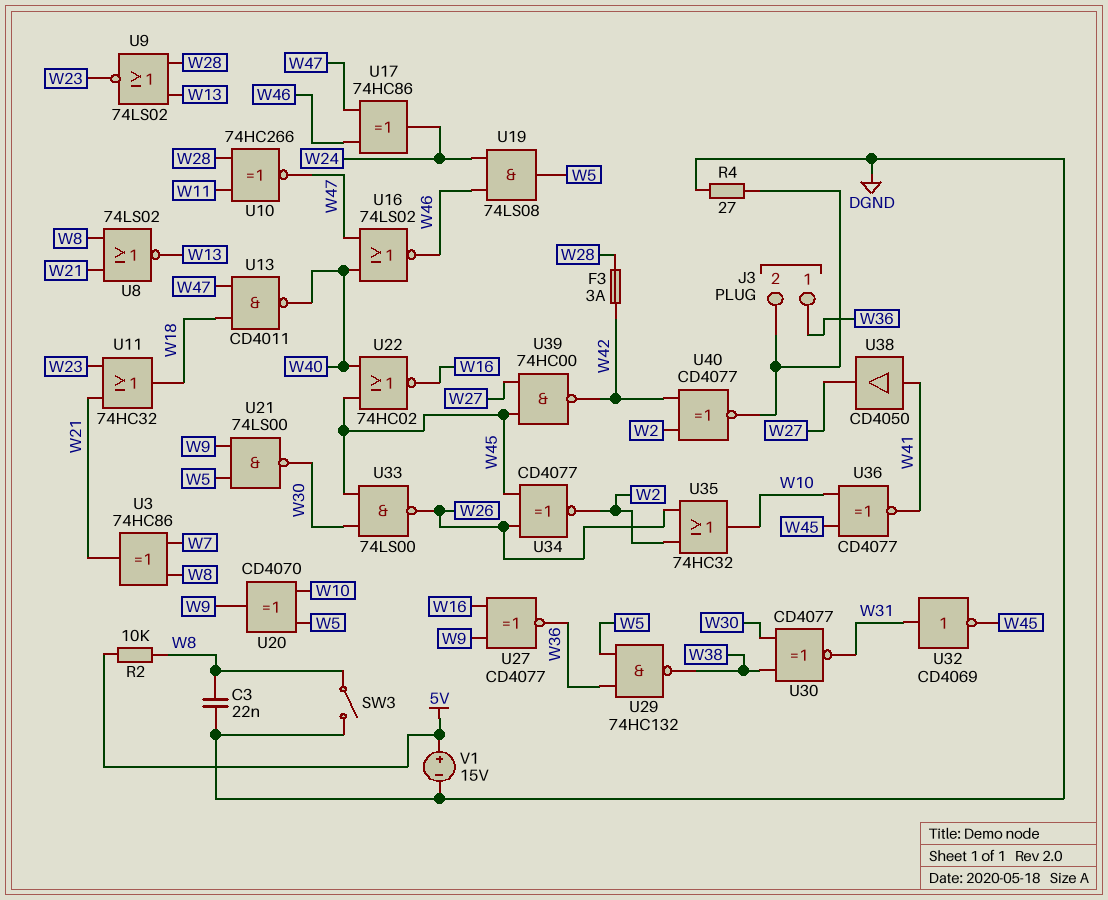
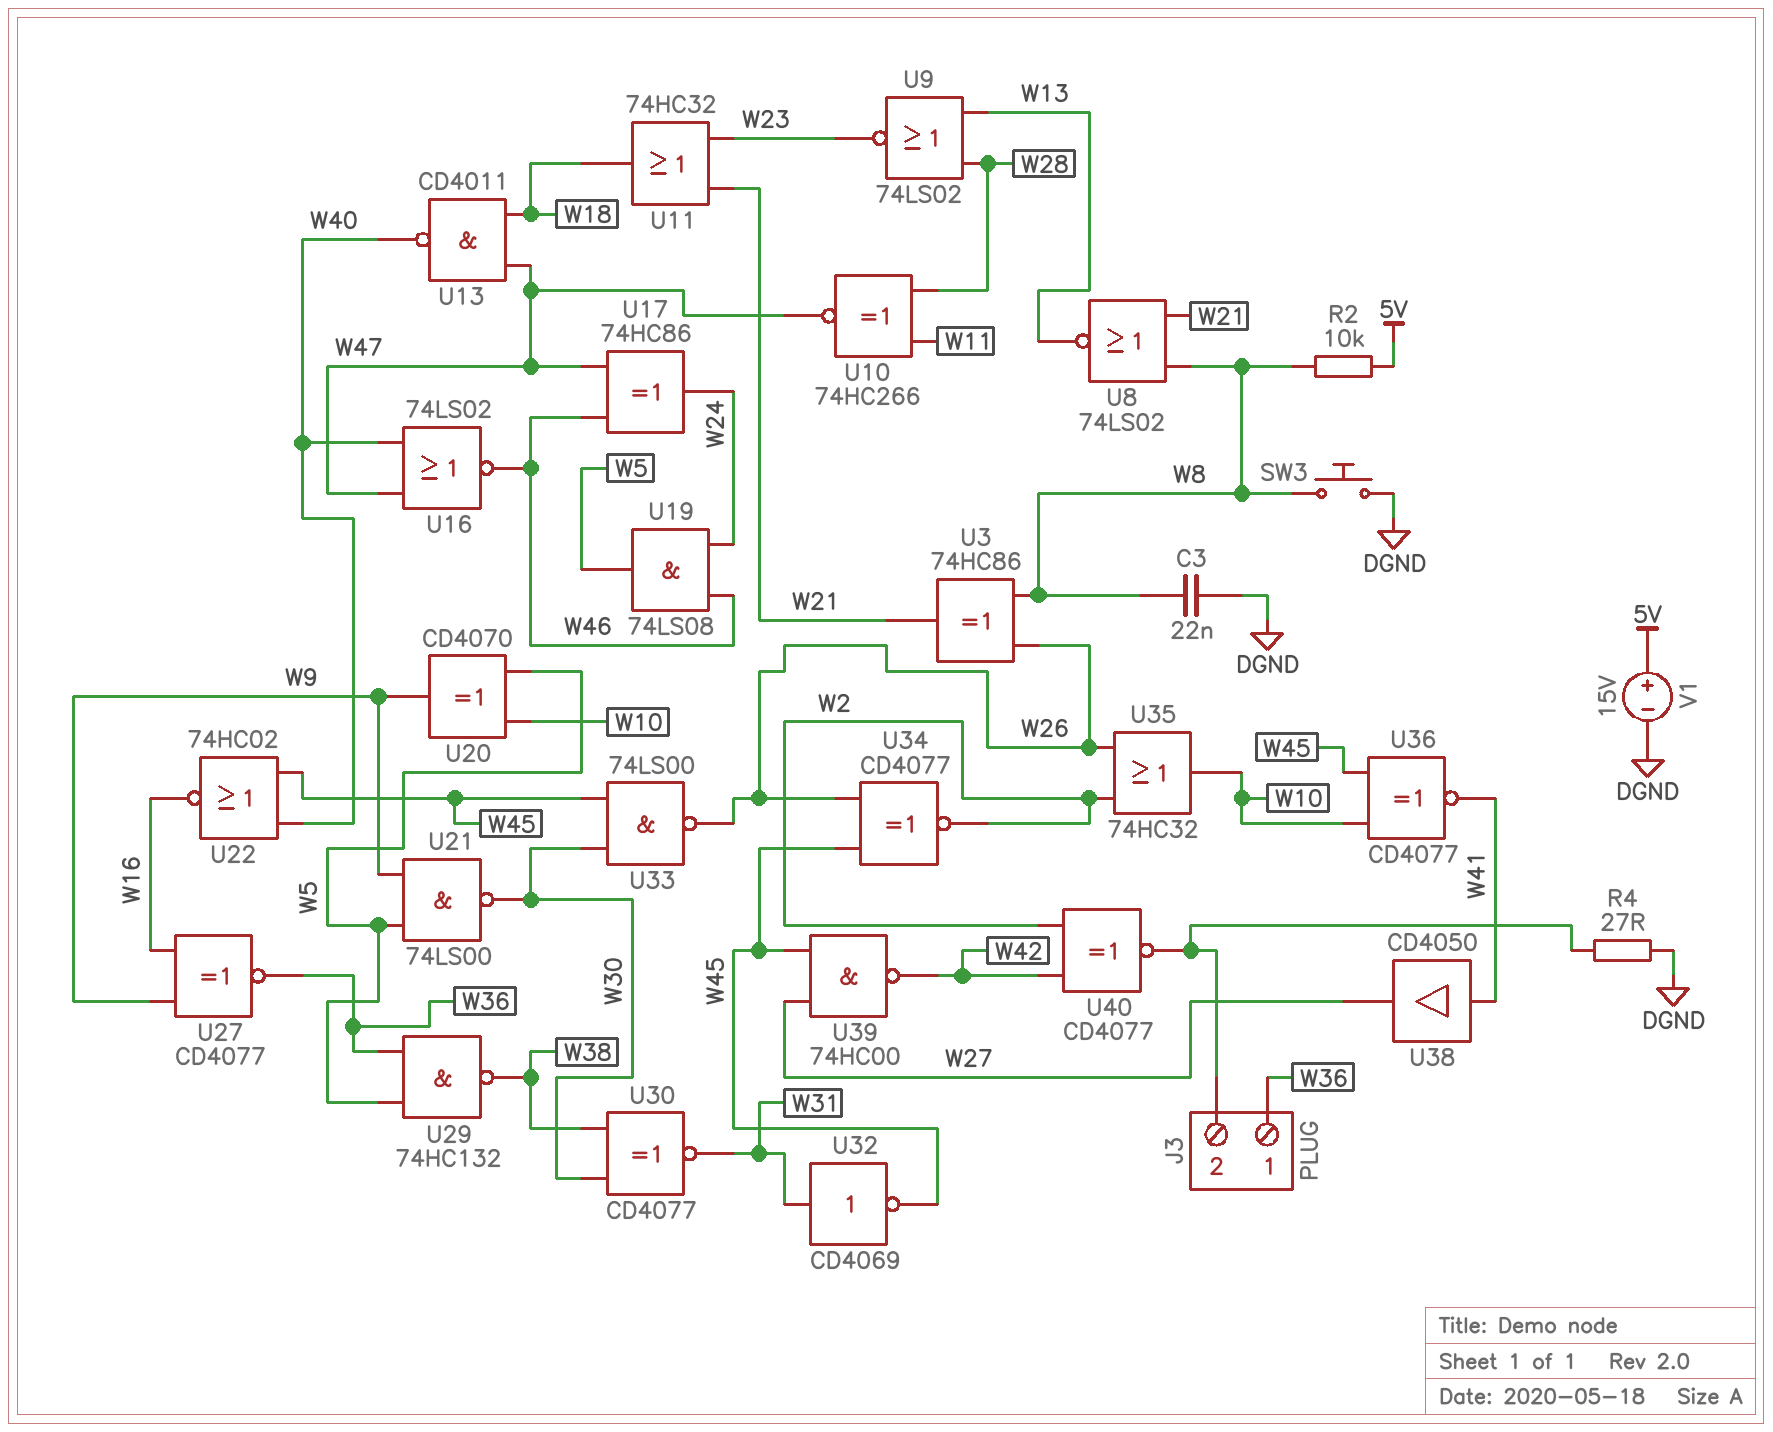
F3: 3A (W28, W42) -> none
SW3: switch (DGND, W8) -> button (DGND, W8)
U3: XOR 74HC86 (in W7, in W8, out W21) -> XOR 74HC86 (in W8, in W26, out W21)

